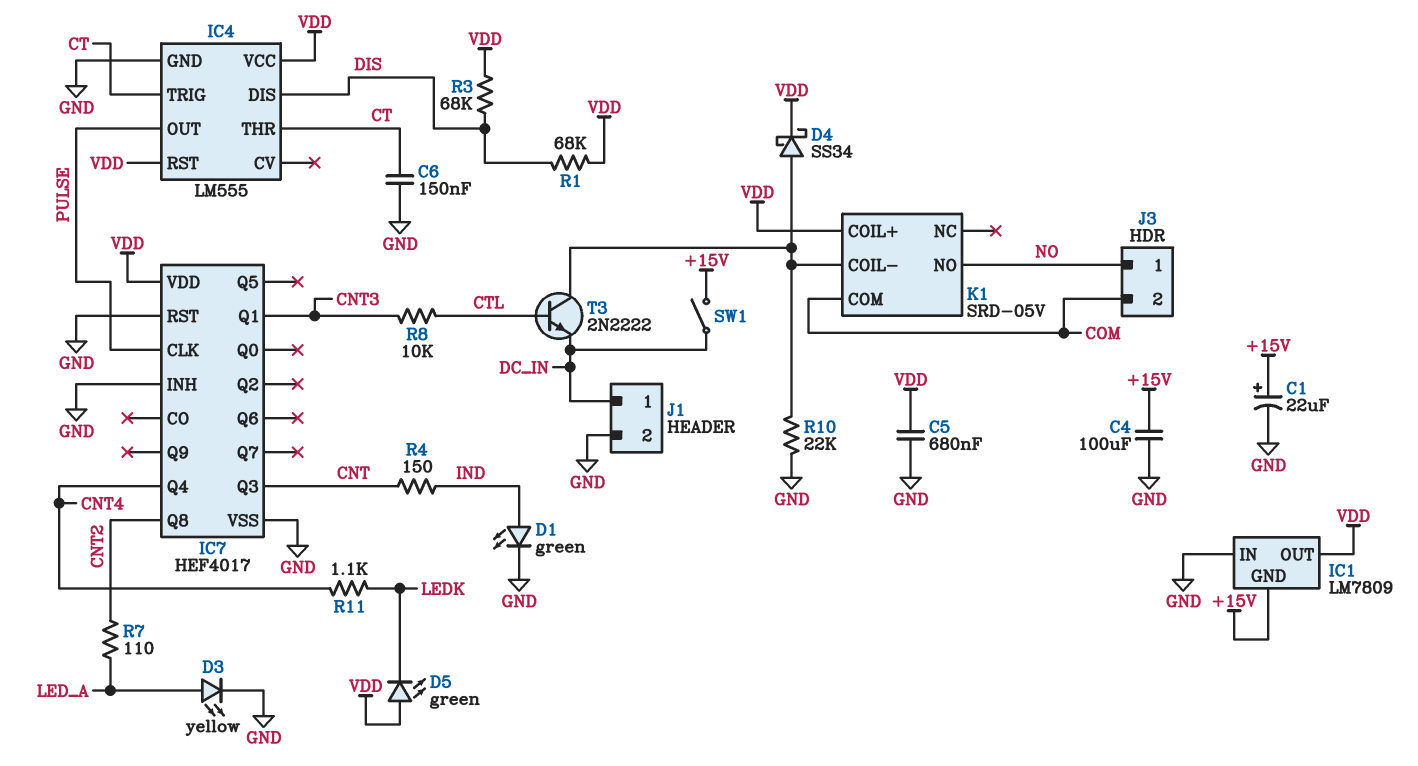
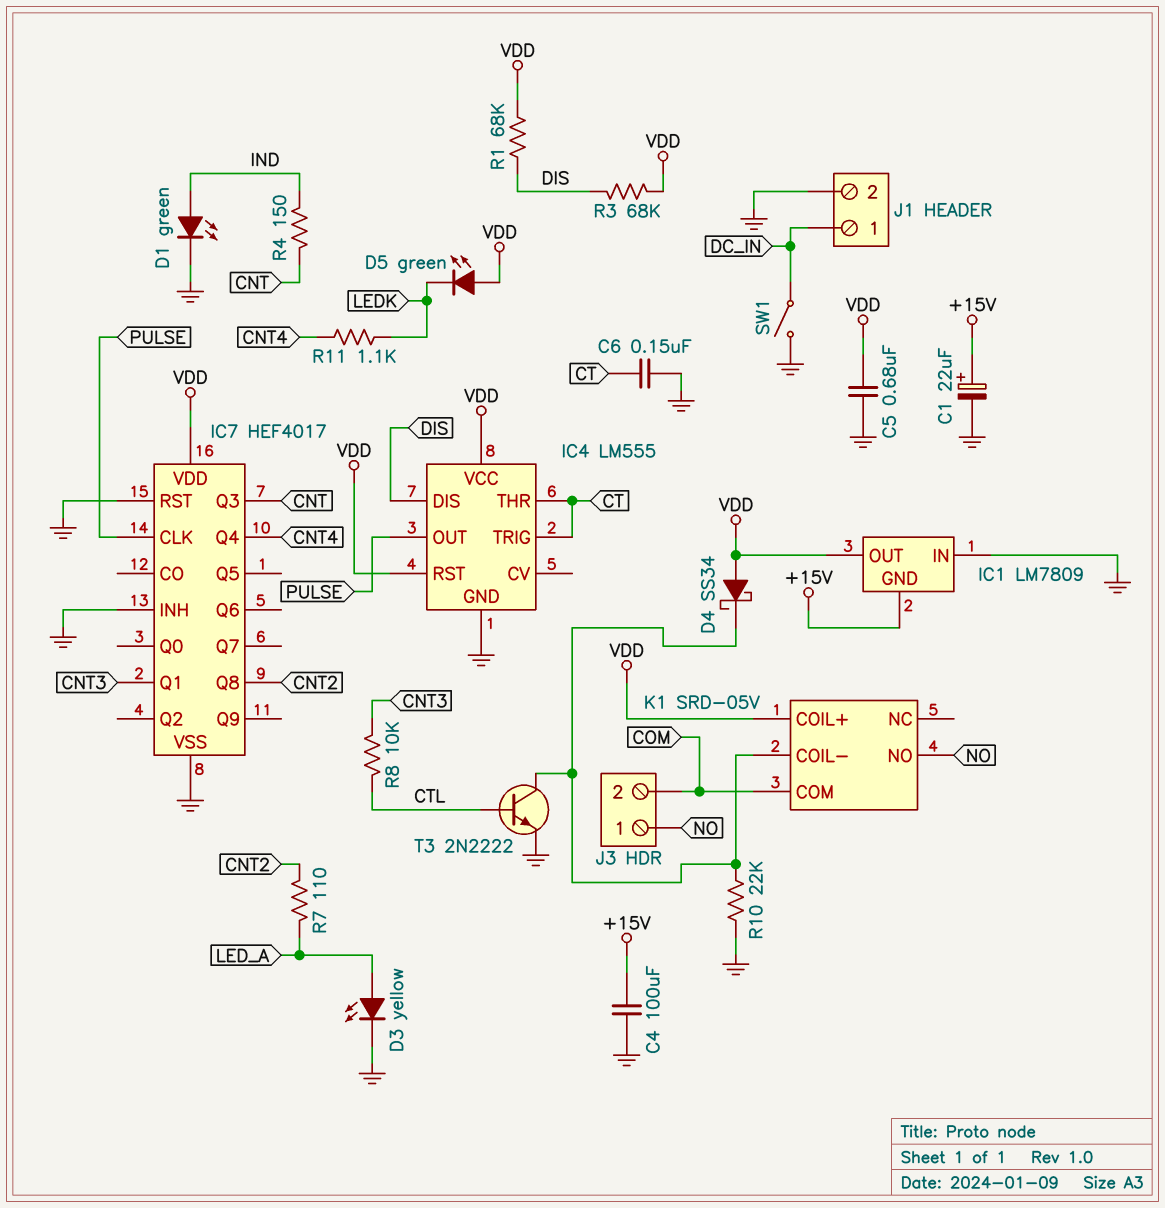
D4: schottky SS34 (A K1/COIL-, K VDD) -> schottky SS34 (A VDD, K K1/COIL-)
SW1: switch (+15V, DC_IN) -> switch (DC_IN, GND)
T3: NPN 2N2222 (B CTL, C K1/COIL-, E DC_IN) -> NPN 2N2222 (B CTL, C K1/COIL-, E GND)

